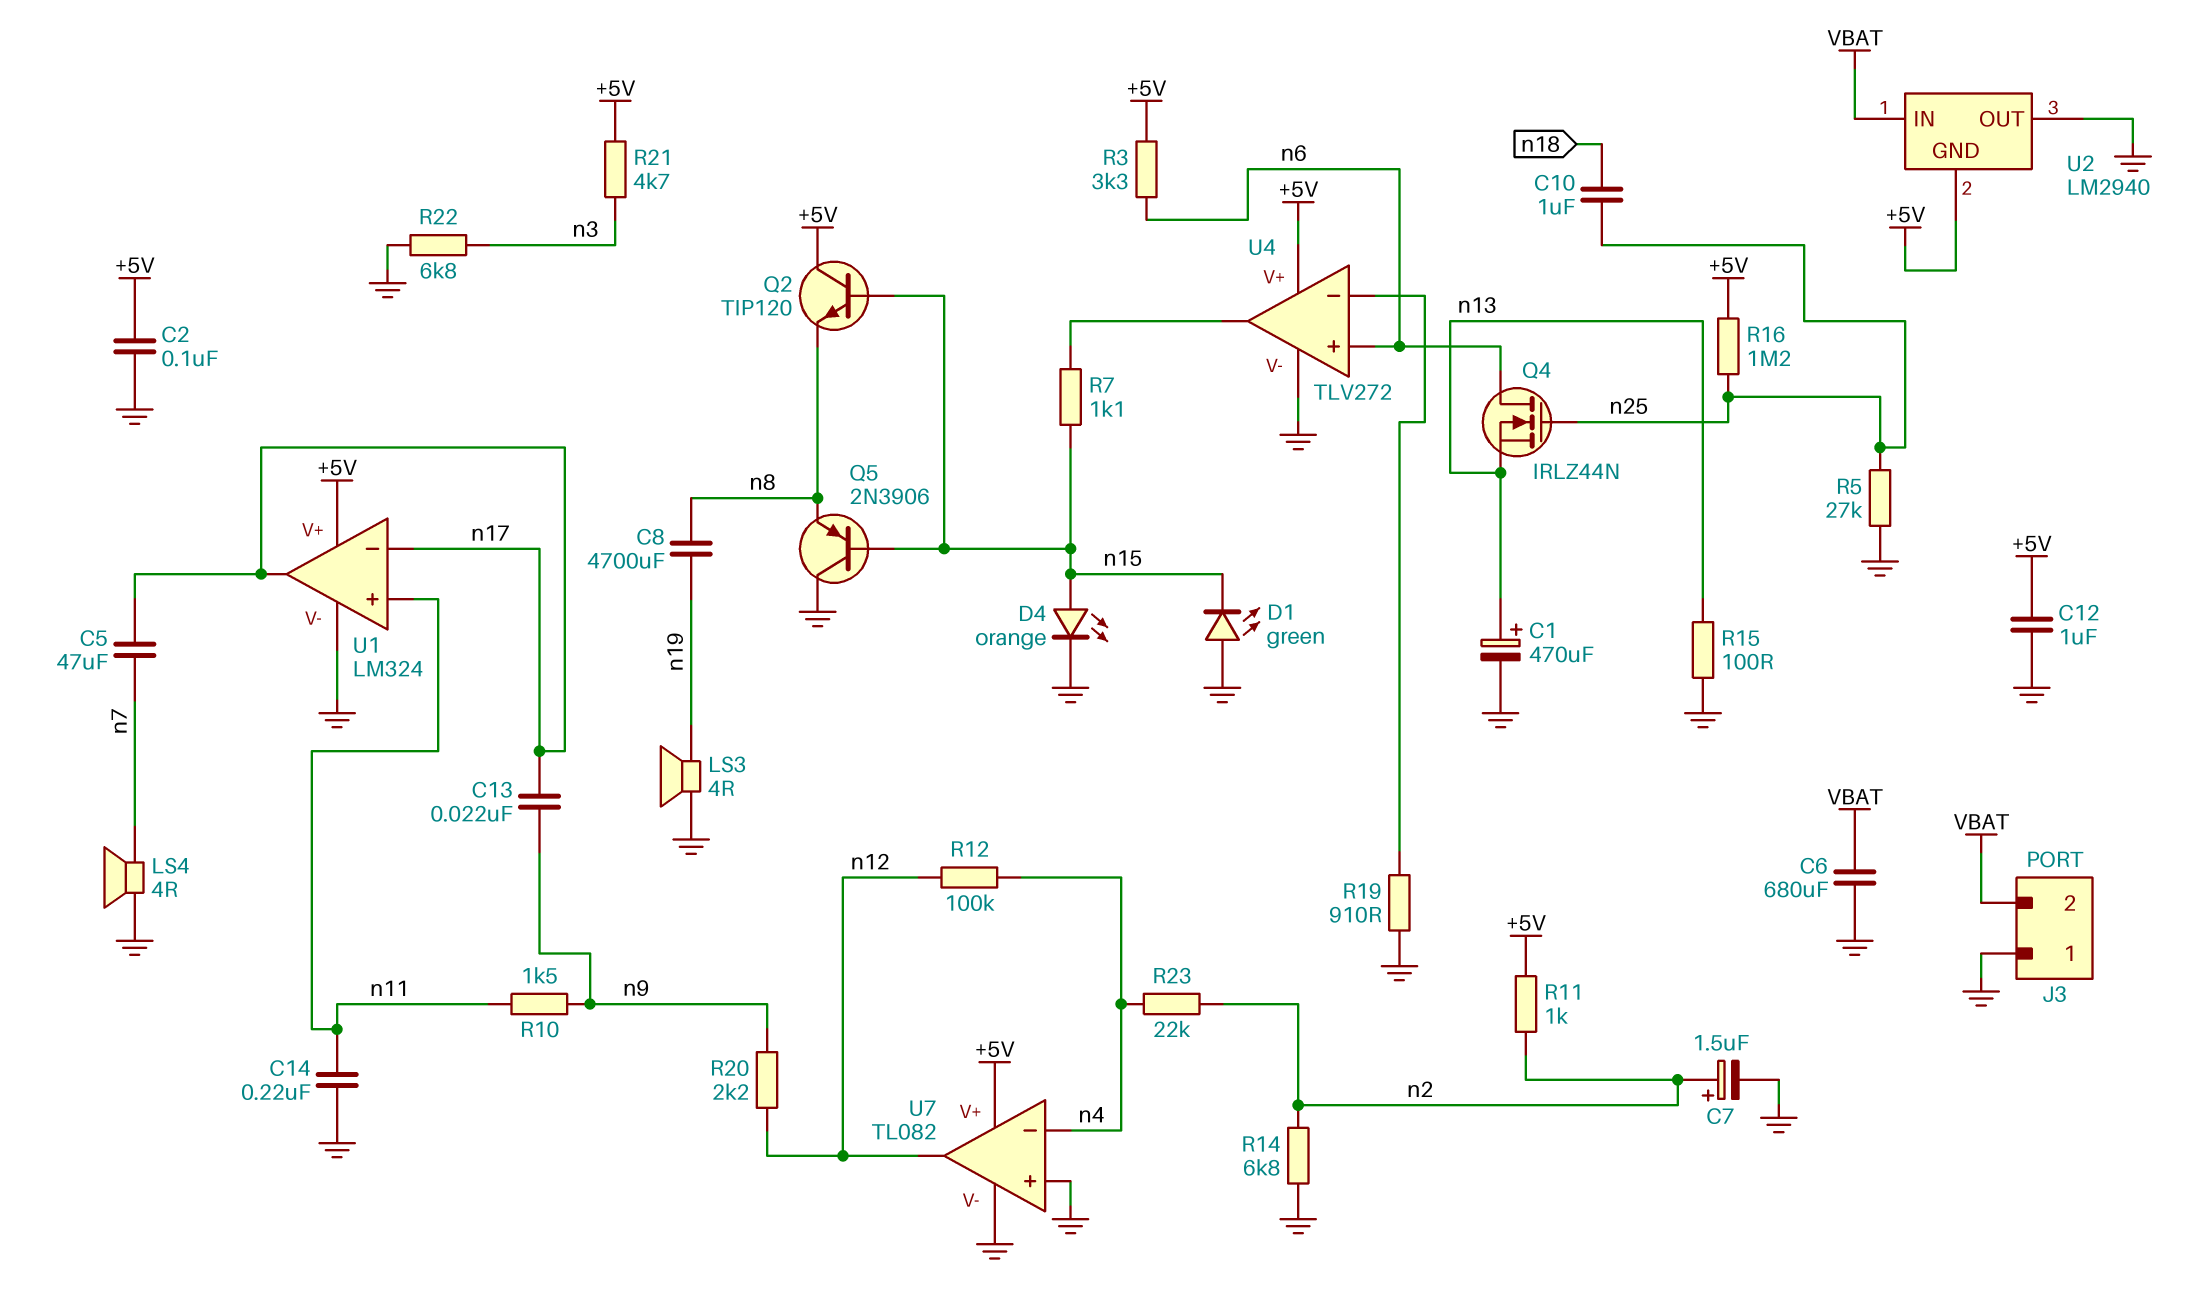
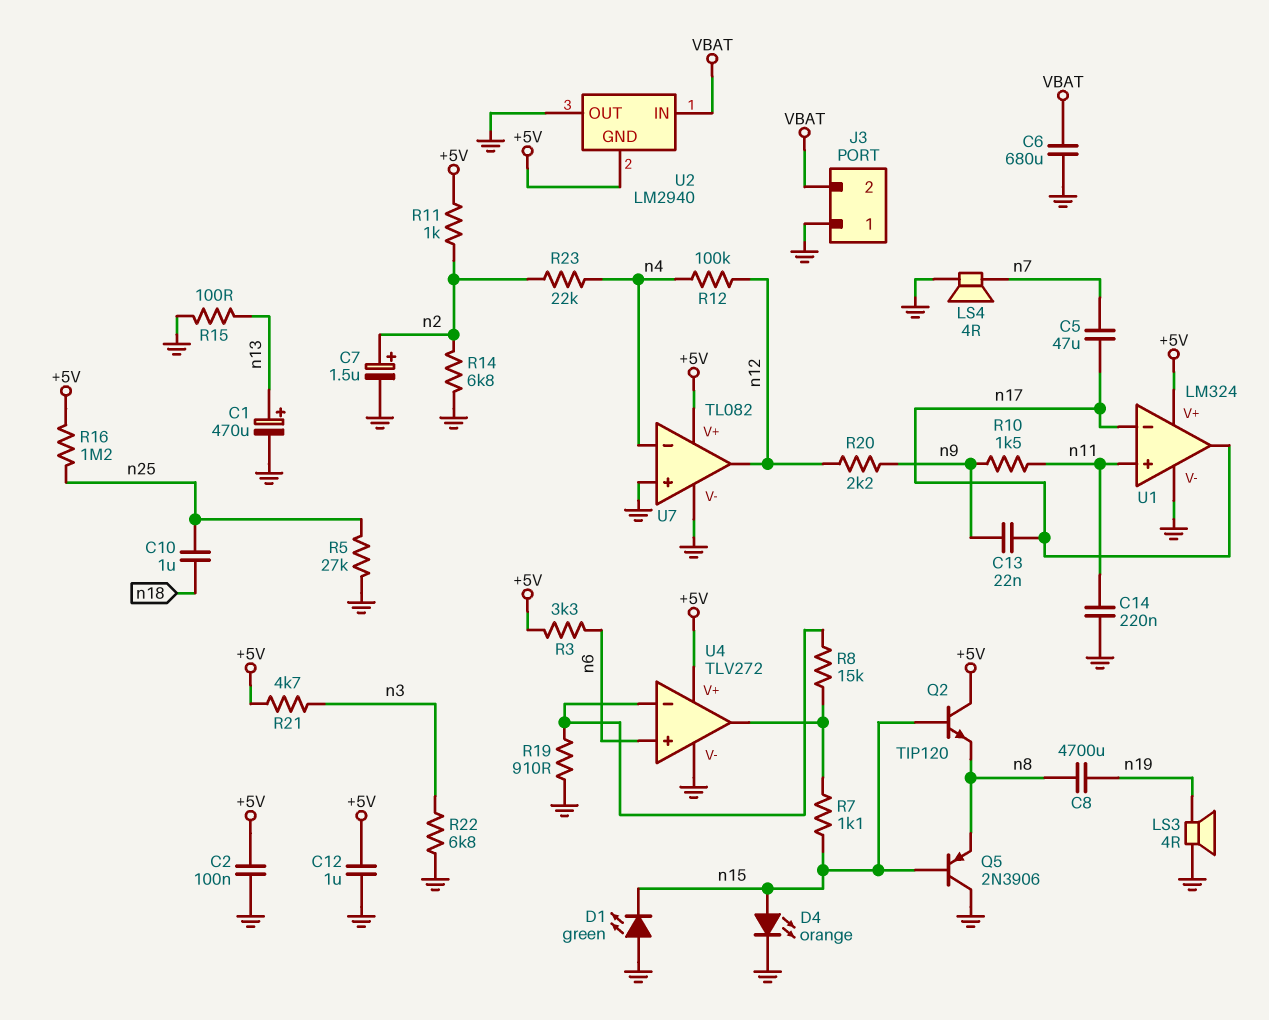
Q4: NMOS IRLZ44N (G n25, D n6, S n13) -> none
R8: none -> 15k (U4/in-, U4/out)

